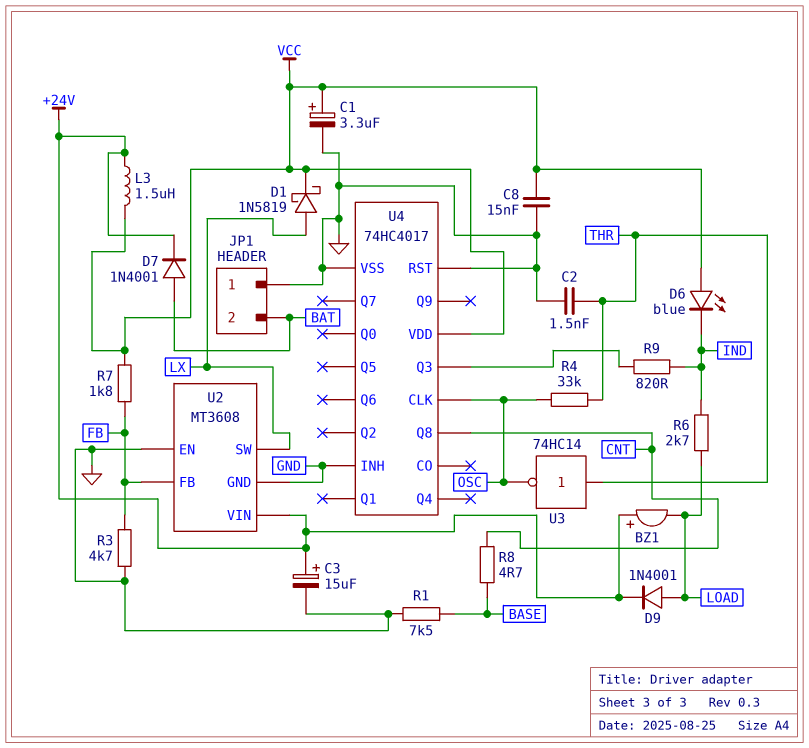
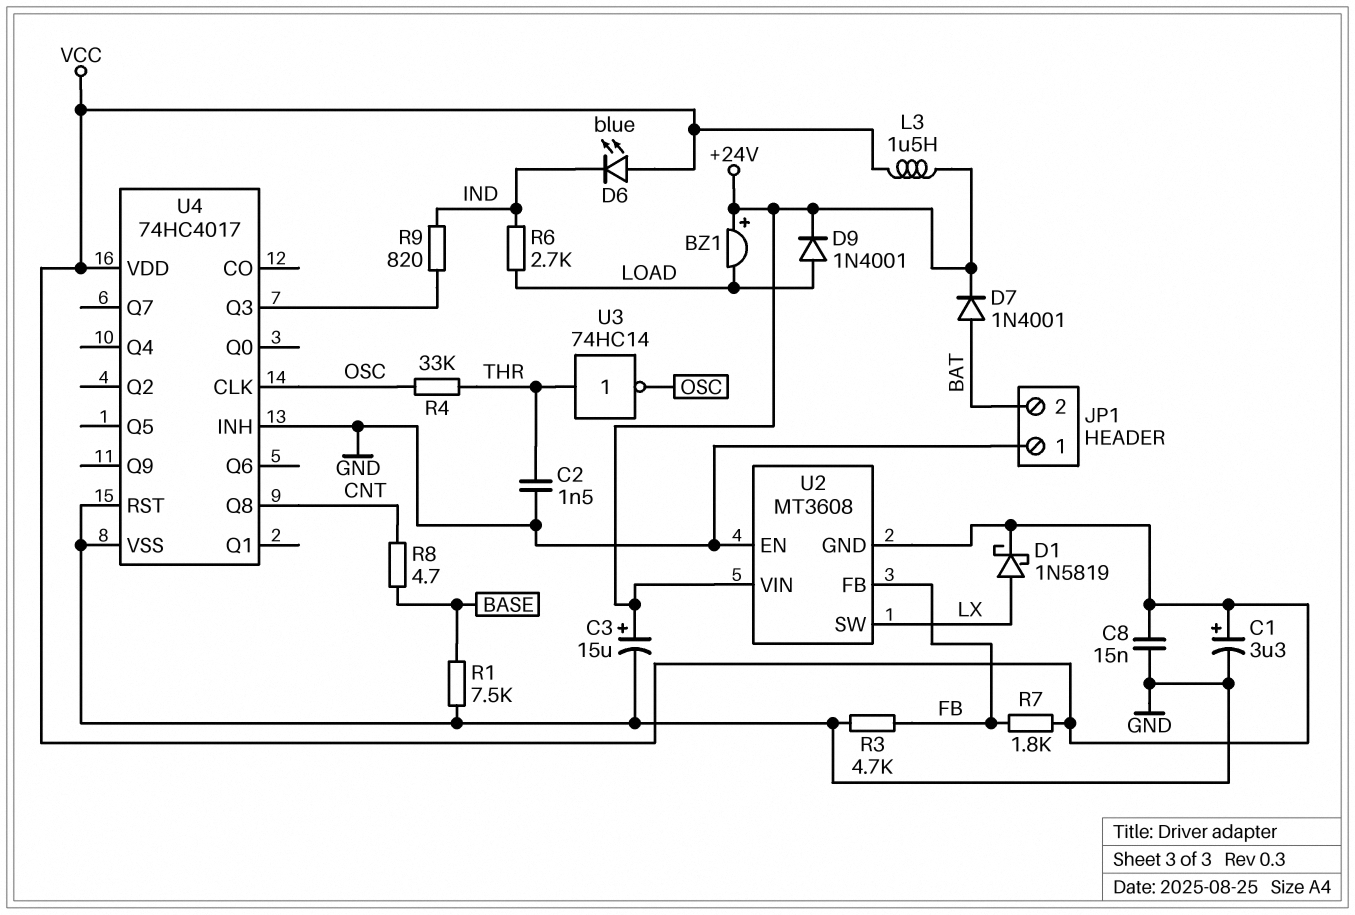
U2 pin GND: GND -> VCC

